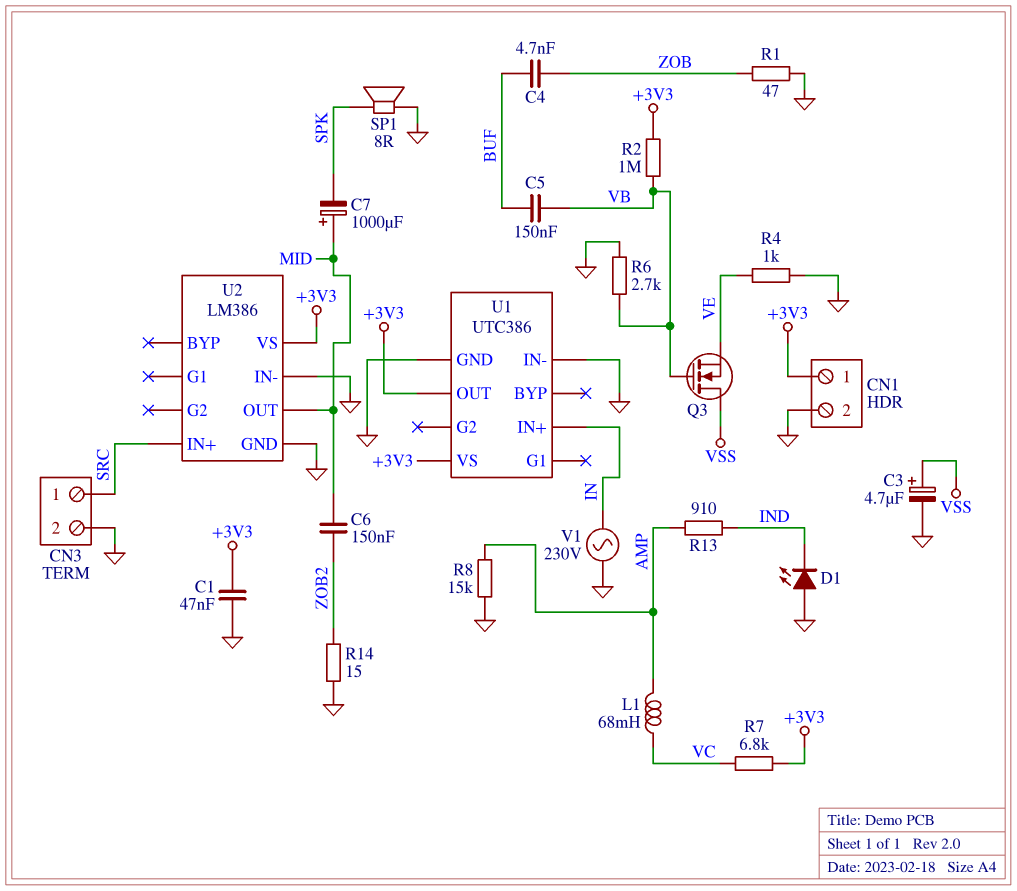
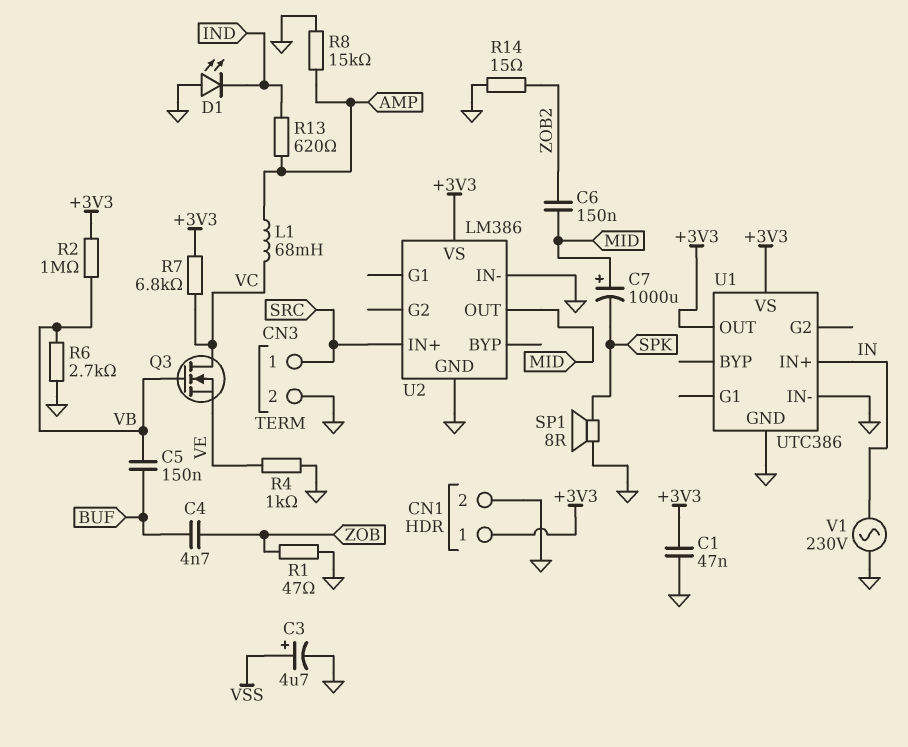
Q3: NMOS (G VB, D VSS, S VE) -> NMOS (G VB, D VC, S VE)
R13: 910 (AMP, IND) -> 620 (AMP, IND)

